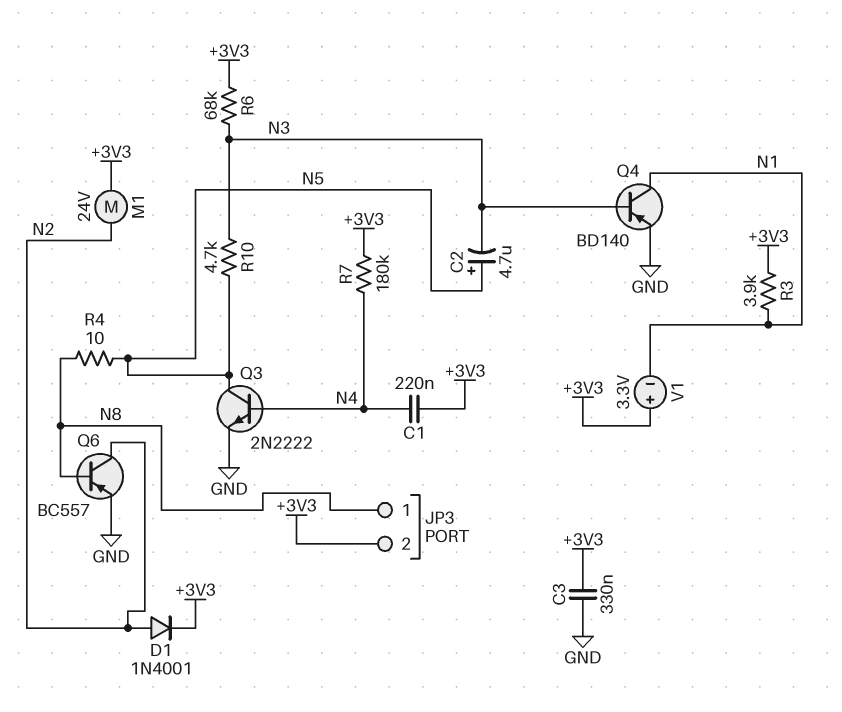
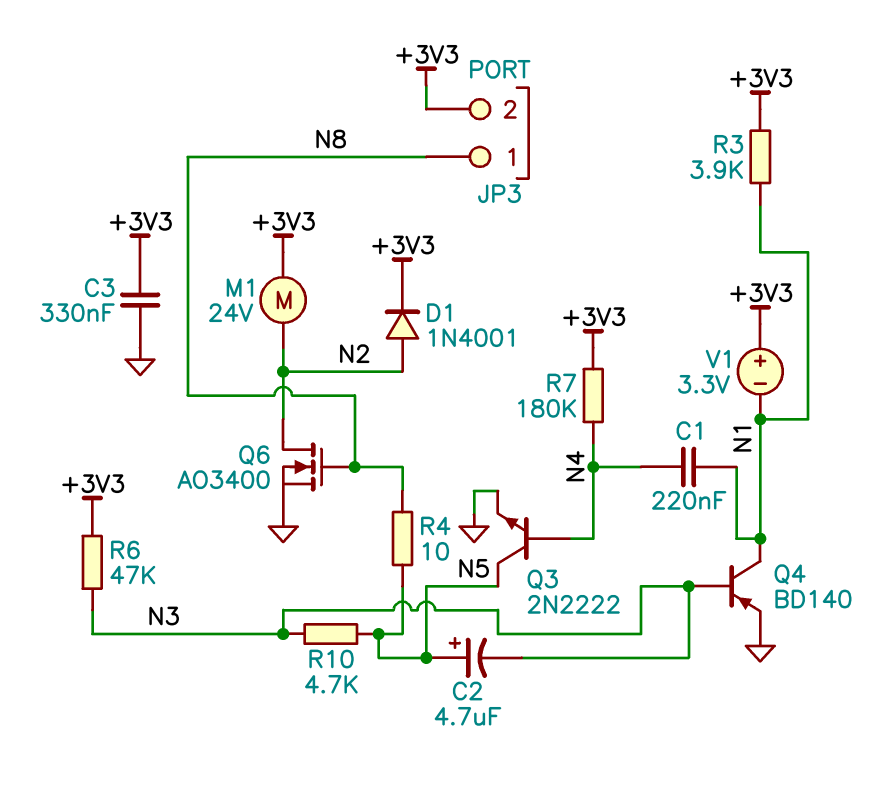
C1: 220nF (+3V3, N4) -> 220nF (N1, N4)
Q6: PNP BC557 (B N8, C N2, E GND) -> NMOS AO3400 (G N8, D N2, S GND)
R6: 68k (+3V3, N3) -> 47k (+3V3, N3)

